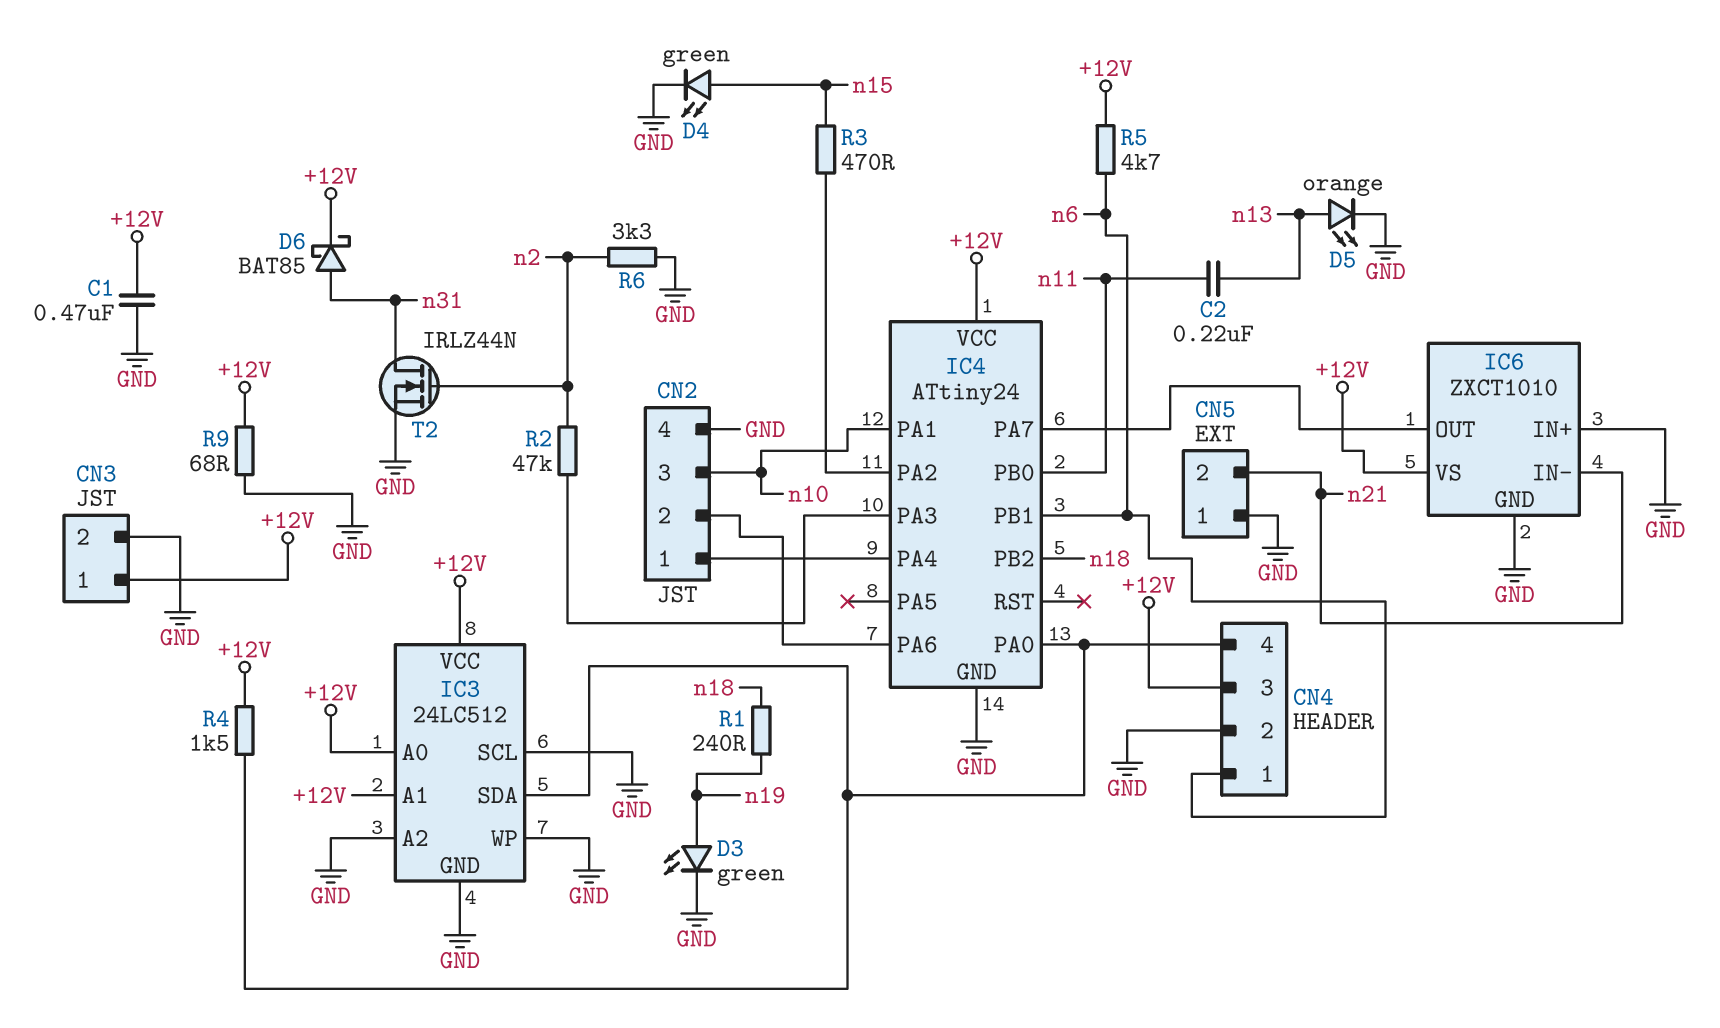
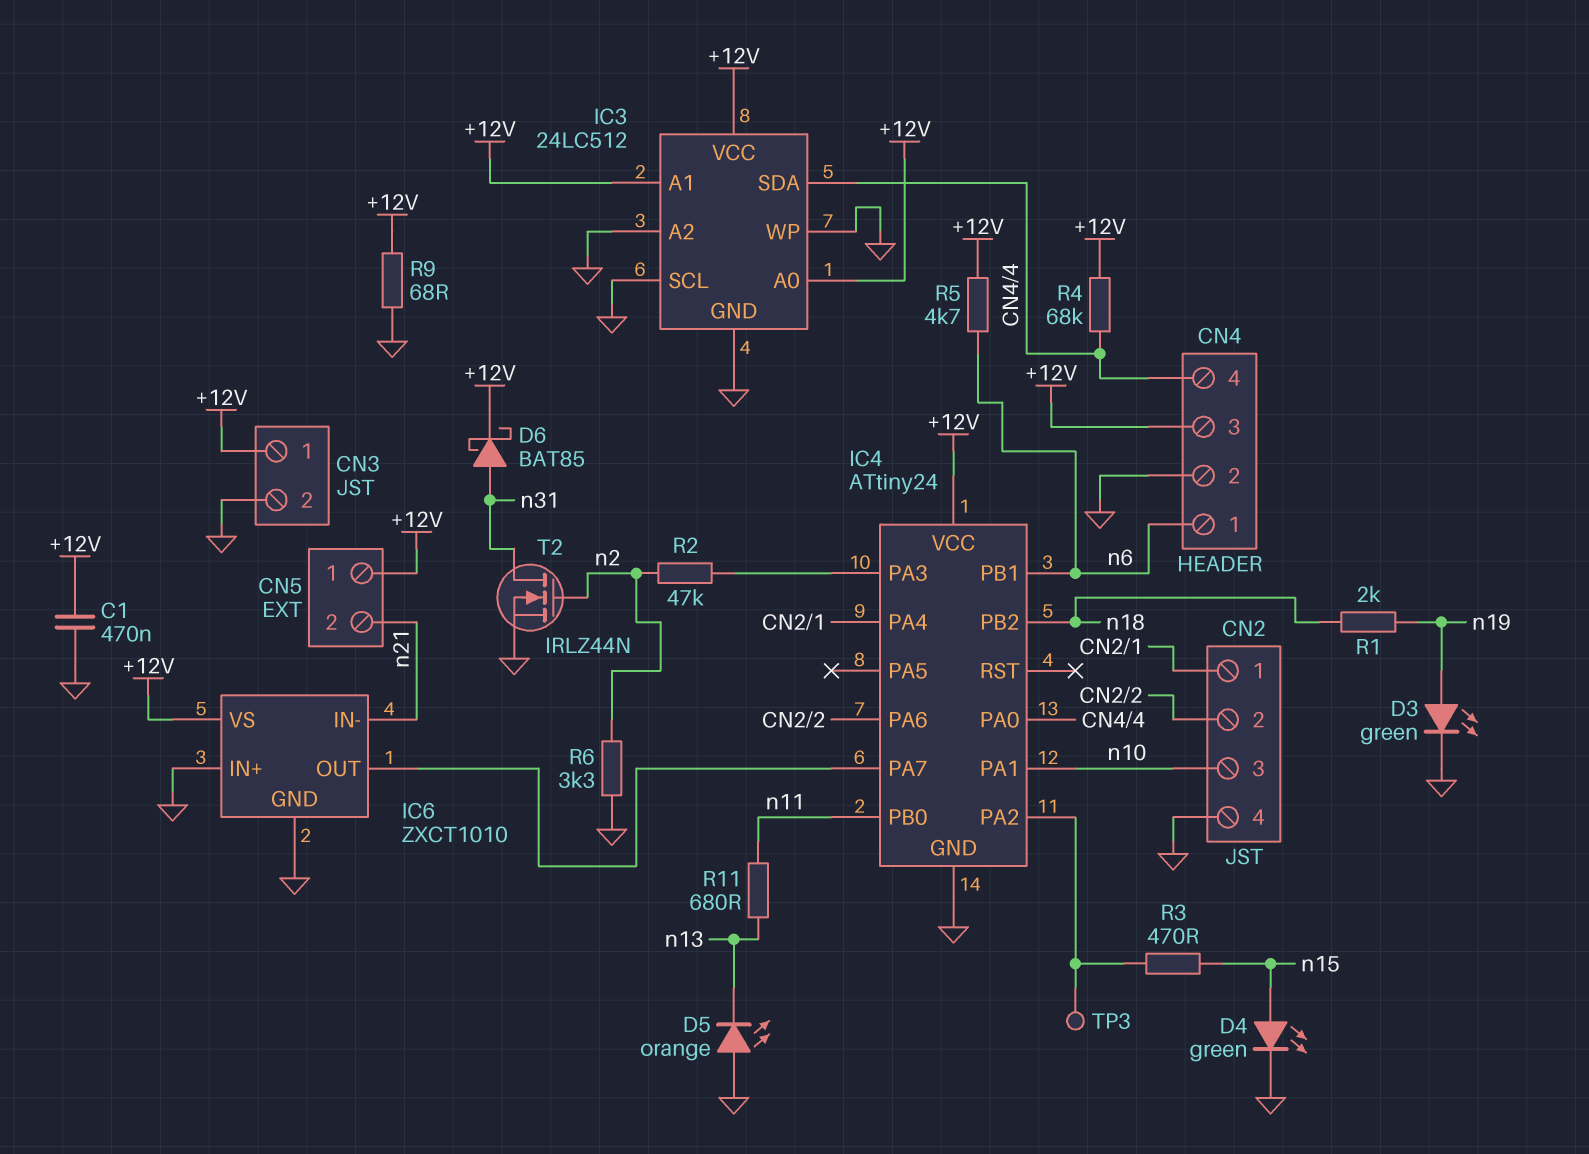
C2: 220nF (n11, n13) -> none
CN5 pin 1: GND -> +12V
D5: LED orange (A n13, K GND) -> LED orange (A GND, K n13)
R1: 240 (n18, n19) -> 2k (n18, n19)
R4: 1.5k (+12V, CN4/4) -> 68k (+12V, CN4/4)
R11: none -> 680 (n11, n13)
TP3: none -> test point (IC4/PA2)

